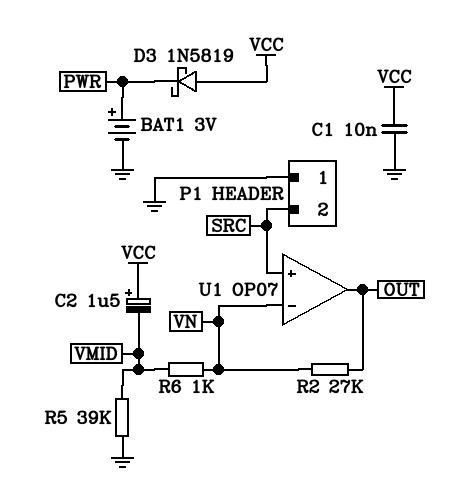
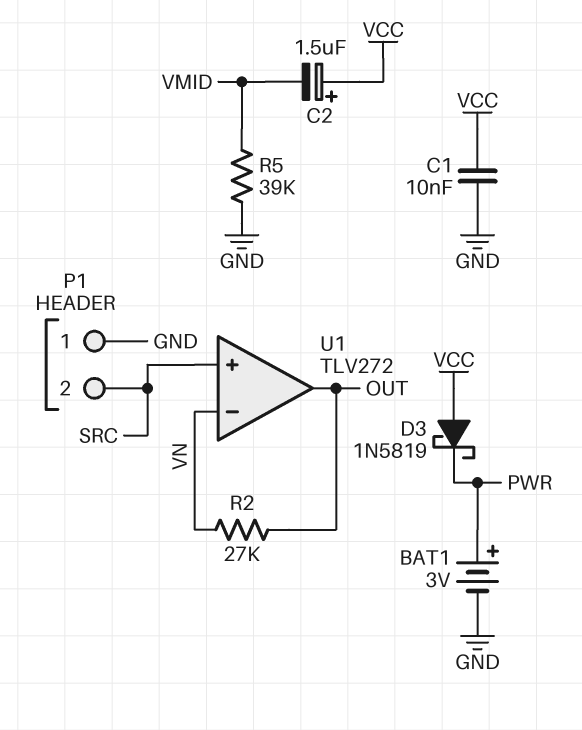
R6: 1k (VMID, VN) -> none
U1: OP07 -> TLV272

